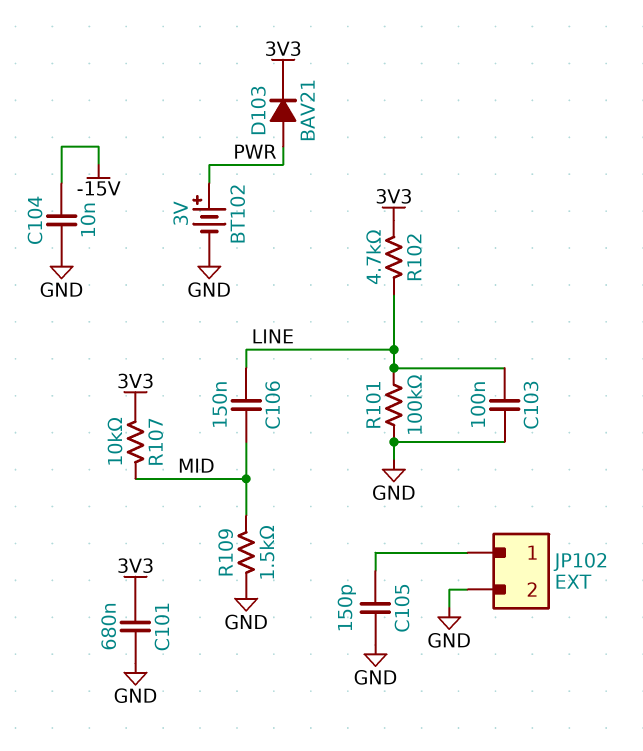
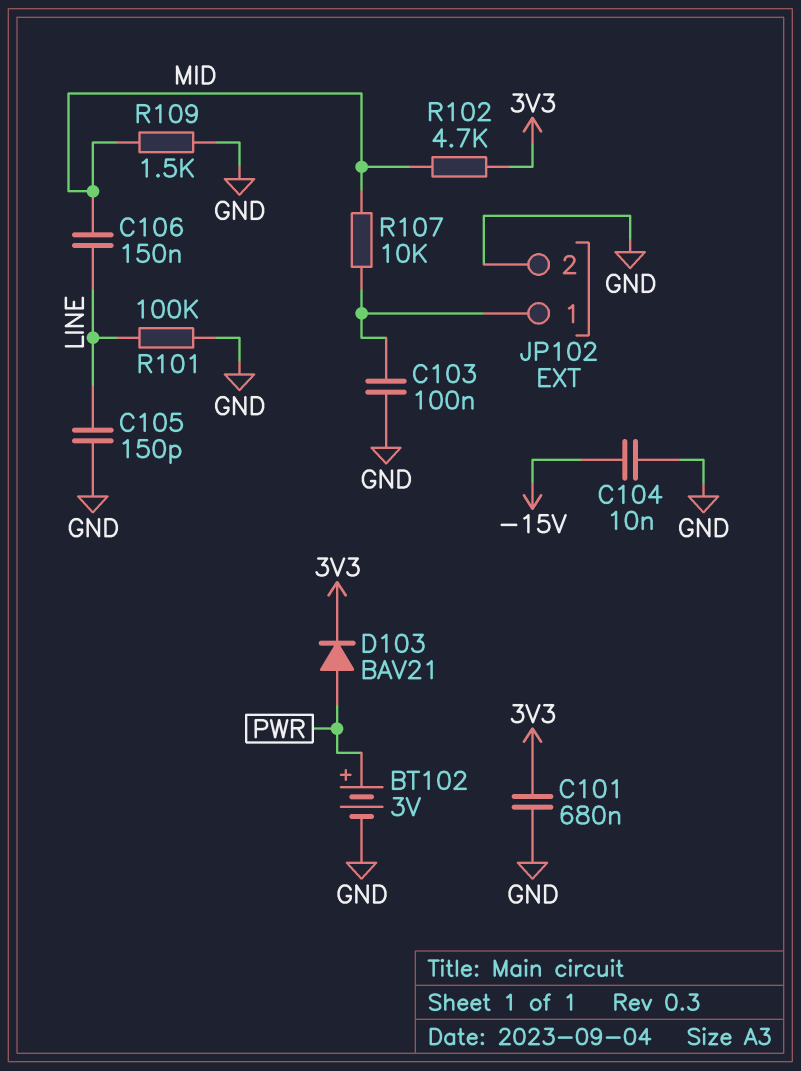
C103: 100nF (GND, LINE) -> 100nF (GND, JP102/1)
C105: 150pF (GND, JP102/1) -> 150pF (GND, LINE)
R102: 4.7k (3V3, LINE) -> 4.7k (3V3, MID)
R107: 10k (3V3, MID) -> 10k (JP102/1, MID)

